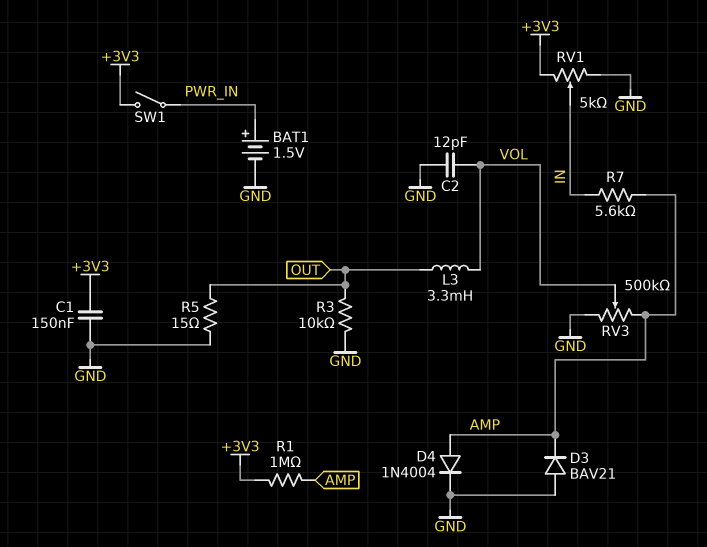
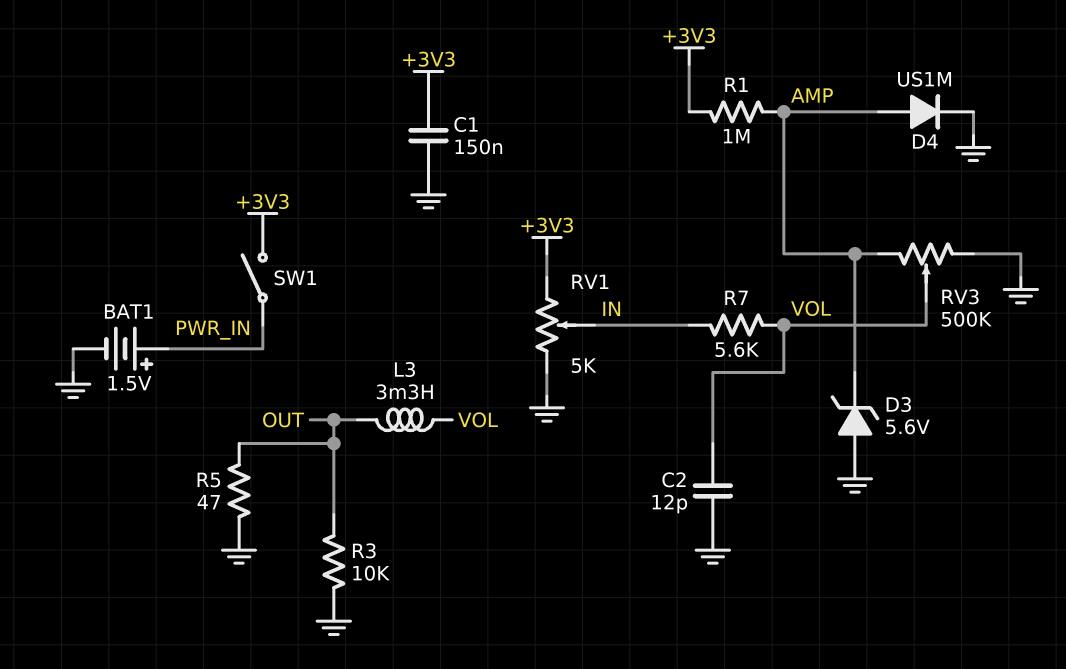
D3: diode BAV21 (A GND, K AMP) -> zener 5.6V (A GND, K AMP)
D4: diode 1N4004 (A AMP, K GND) -> diode US1M (A AMP, K GND)
R5: 15 (GND, OUT) -> 47 (GND, OUT)
R7: 5.6k (AMP, IN) -> 5.6k (IN, VOL)

